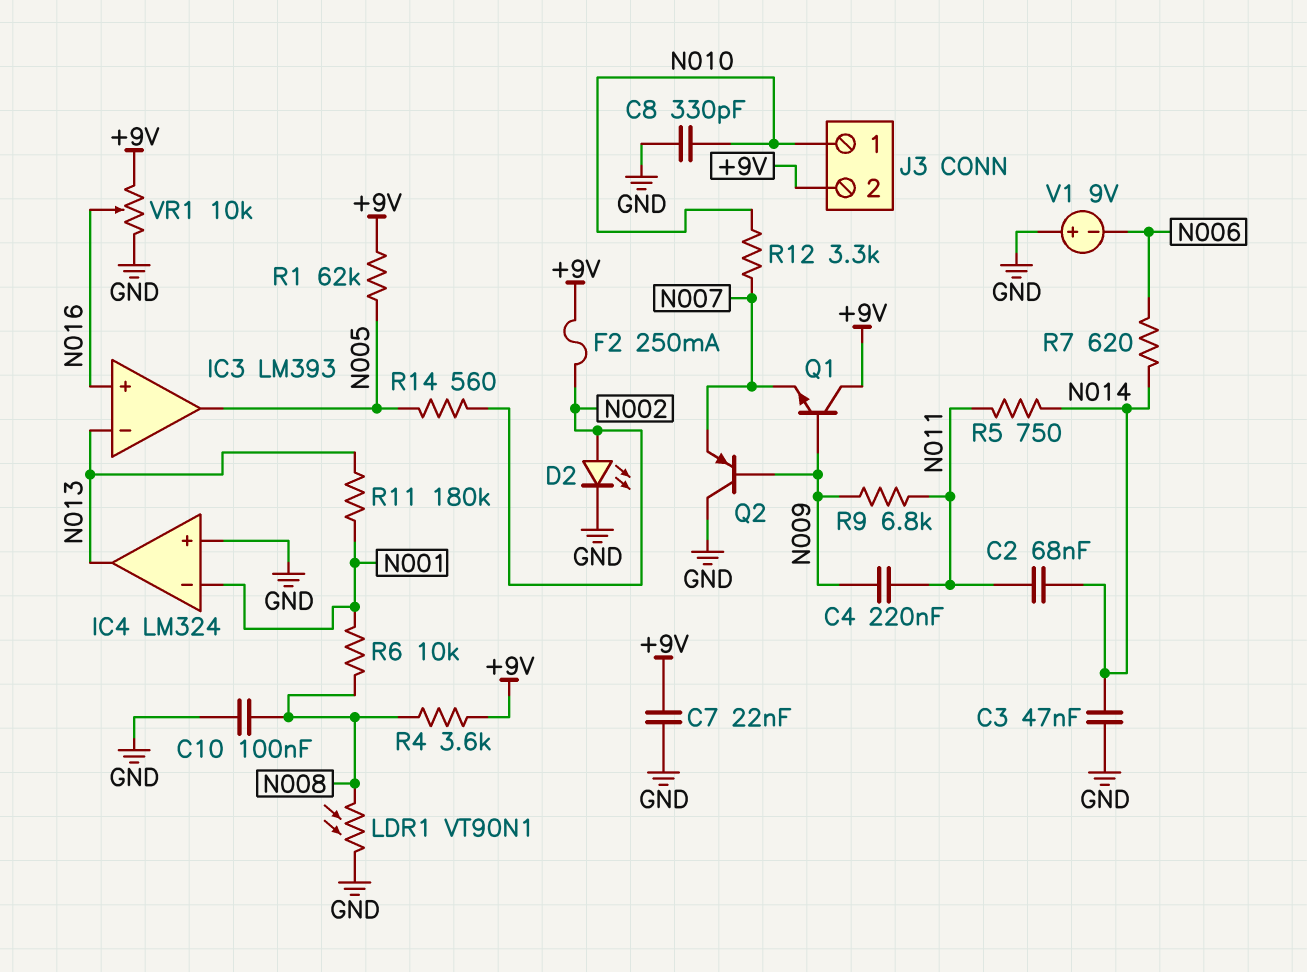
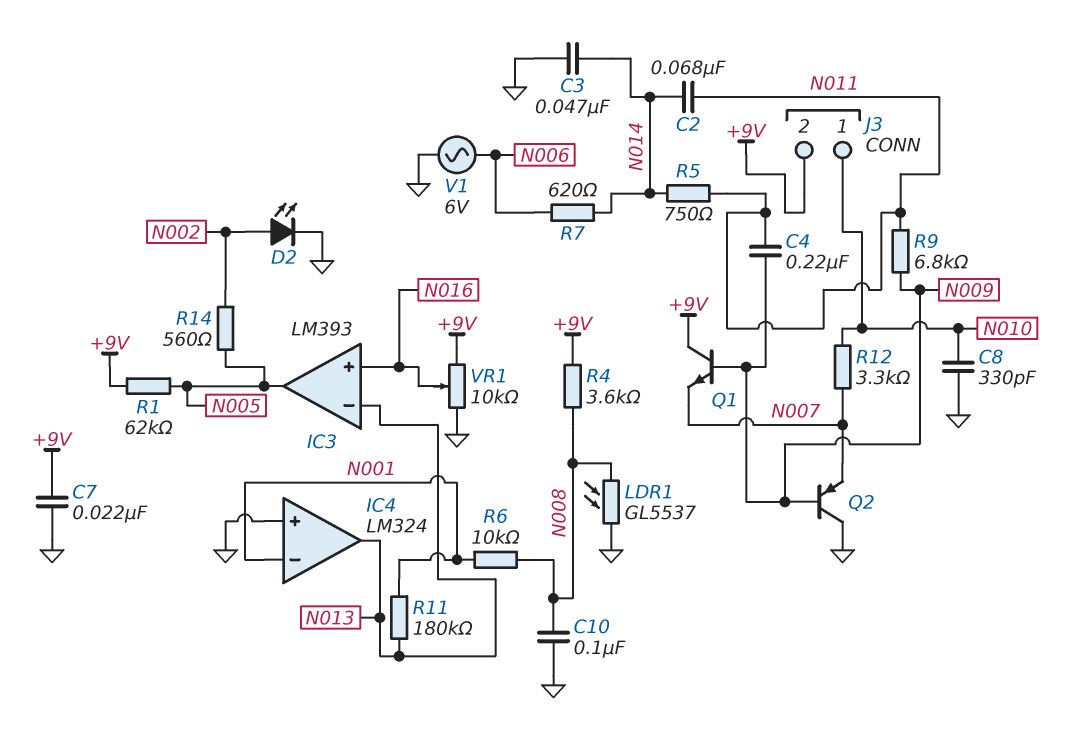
F2: 250mA (+9V, N002) -> none
LDR1: VT90N1 (GND, N008) -> GL5537 (GND, N008)
V1: 9V (plus GND, minus N006) -> AC 6V (GND, N006)

